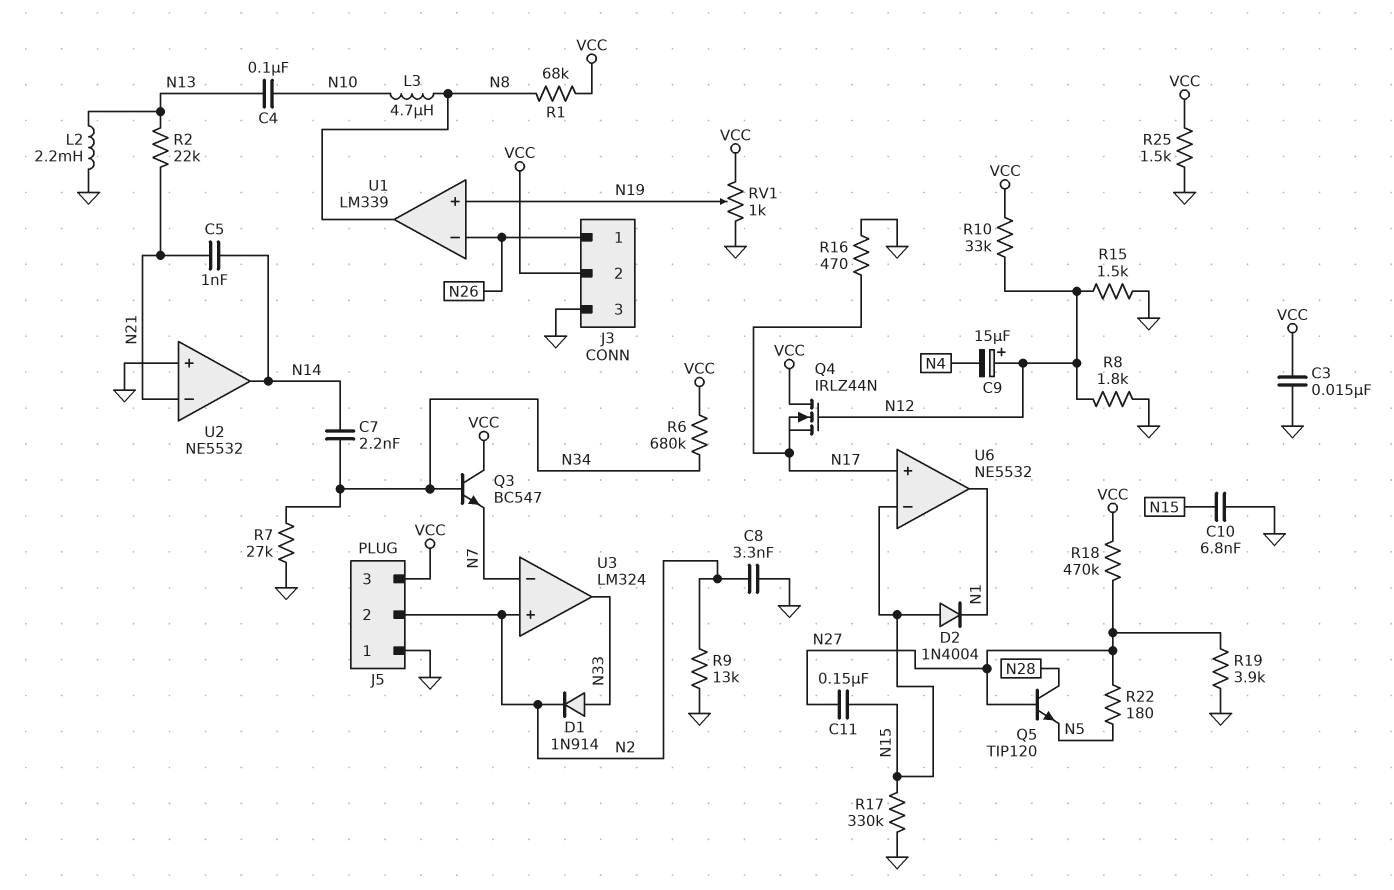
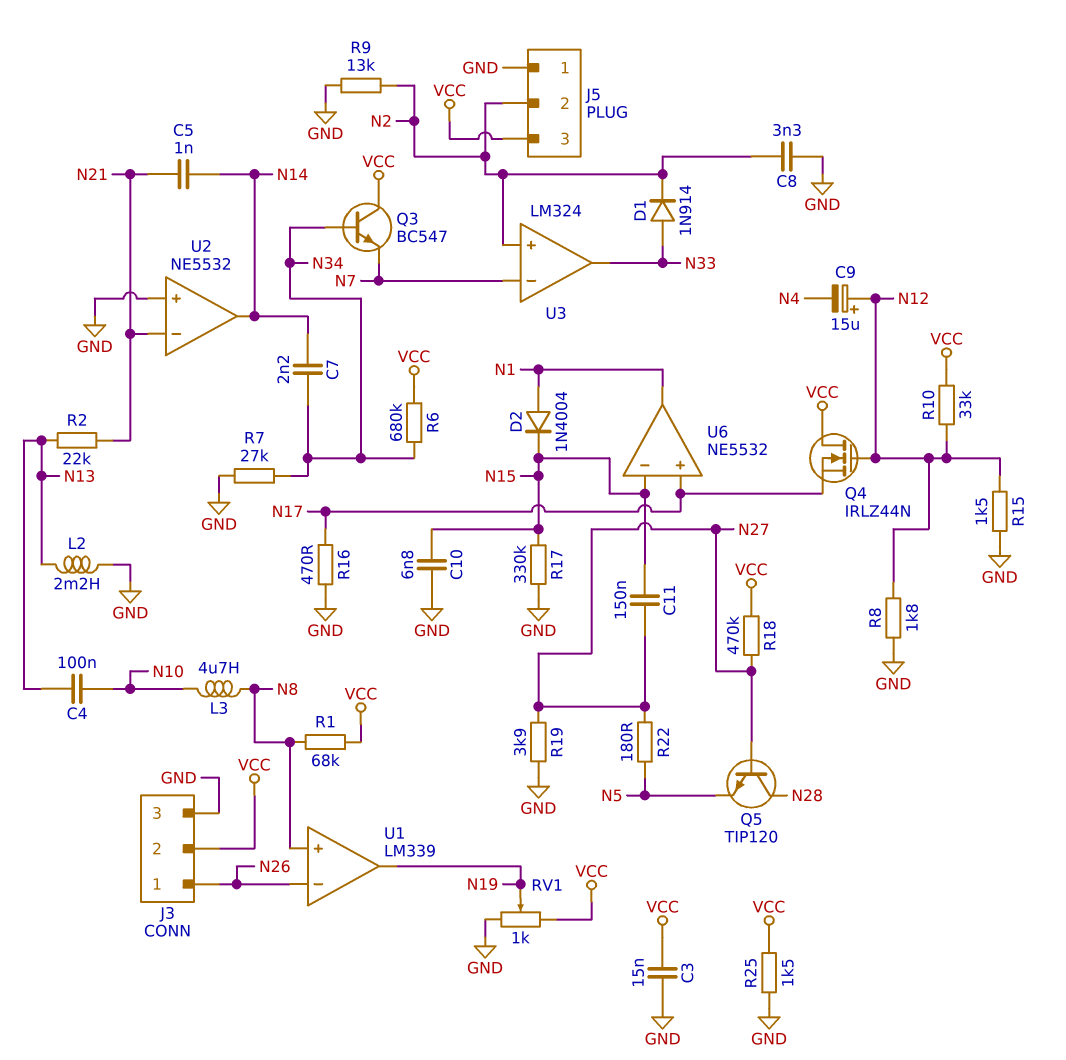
D2: diode 1N4004 (A N15, K N1) -> diode 1N4004 (A N1, K N15)
U1 pin in+: N19 -> N8
U1 pin out: N8 -> N19

